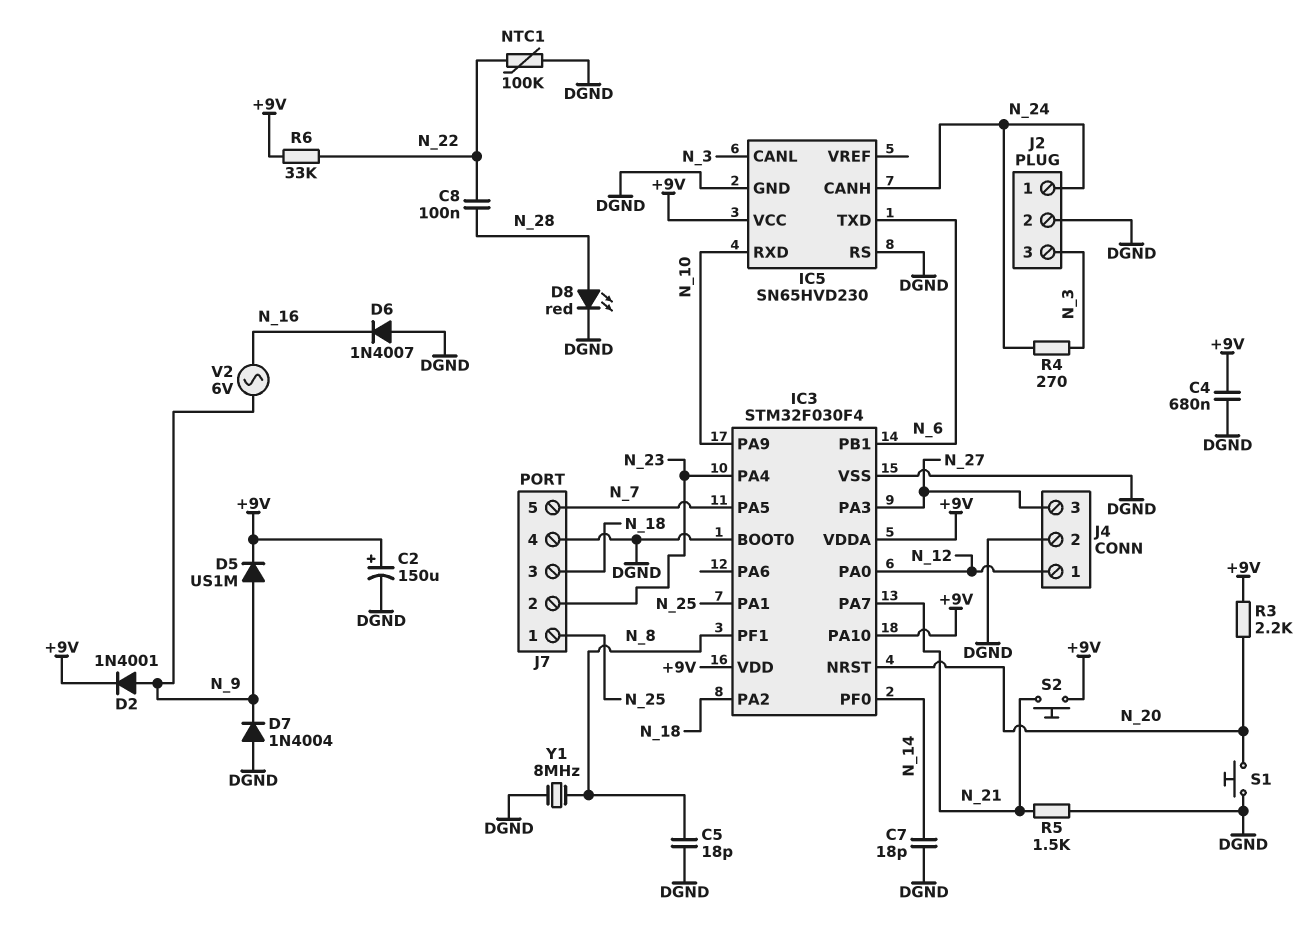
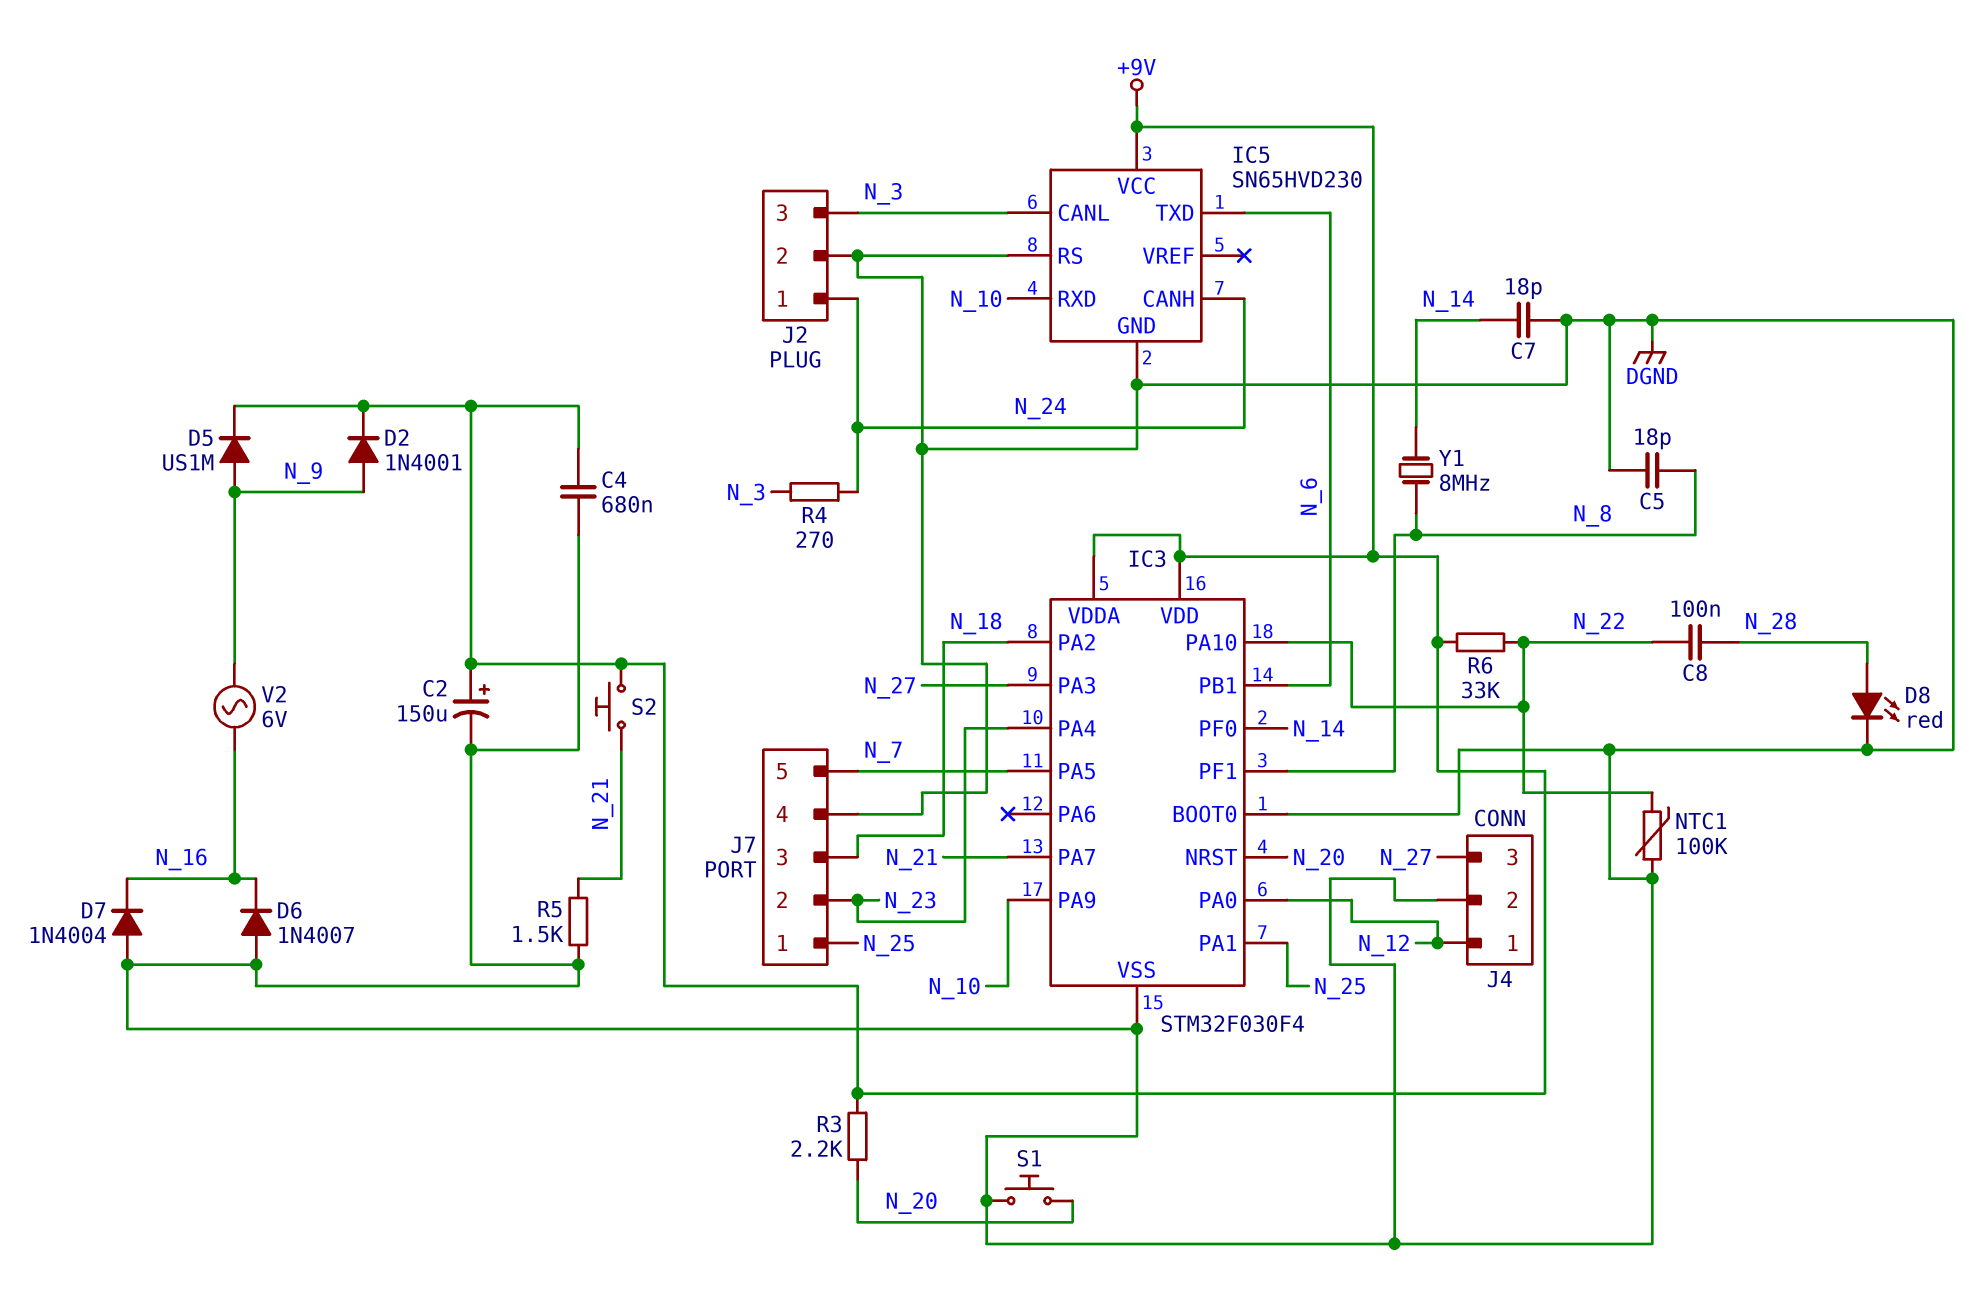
D7: diode 1N4004 (A DGND, K N_9) -> diode 1N4004 (A DGND, K N_16)
IC3 pin PA10: +9V -> N_22
Y1: 8MHz (DGND, N_8) -> 8MHz (N_8, N_14)

